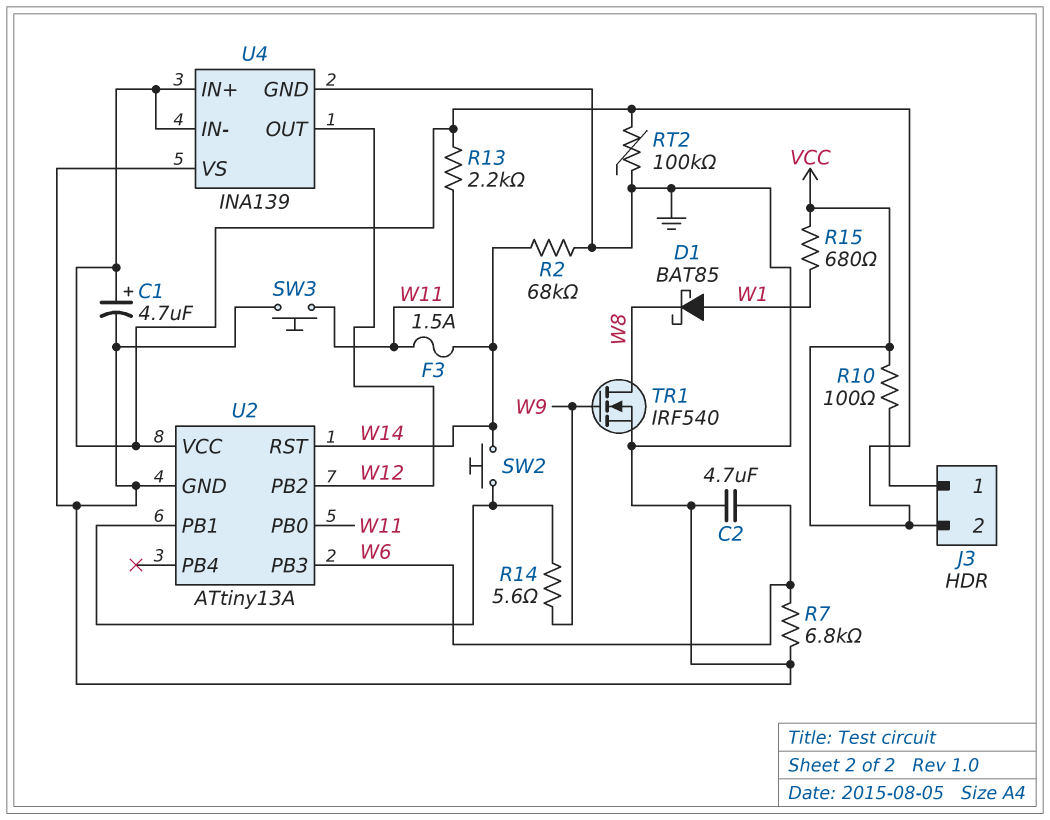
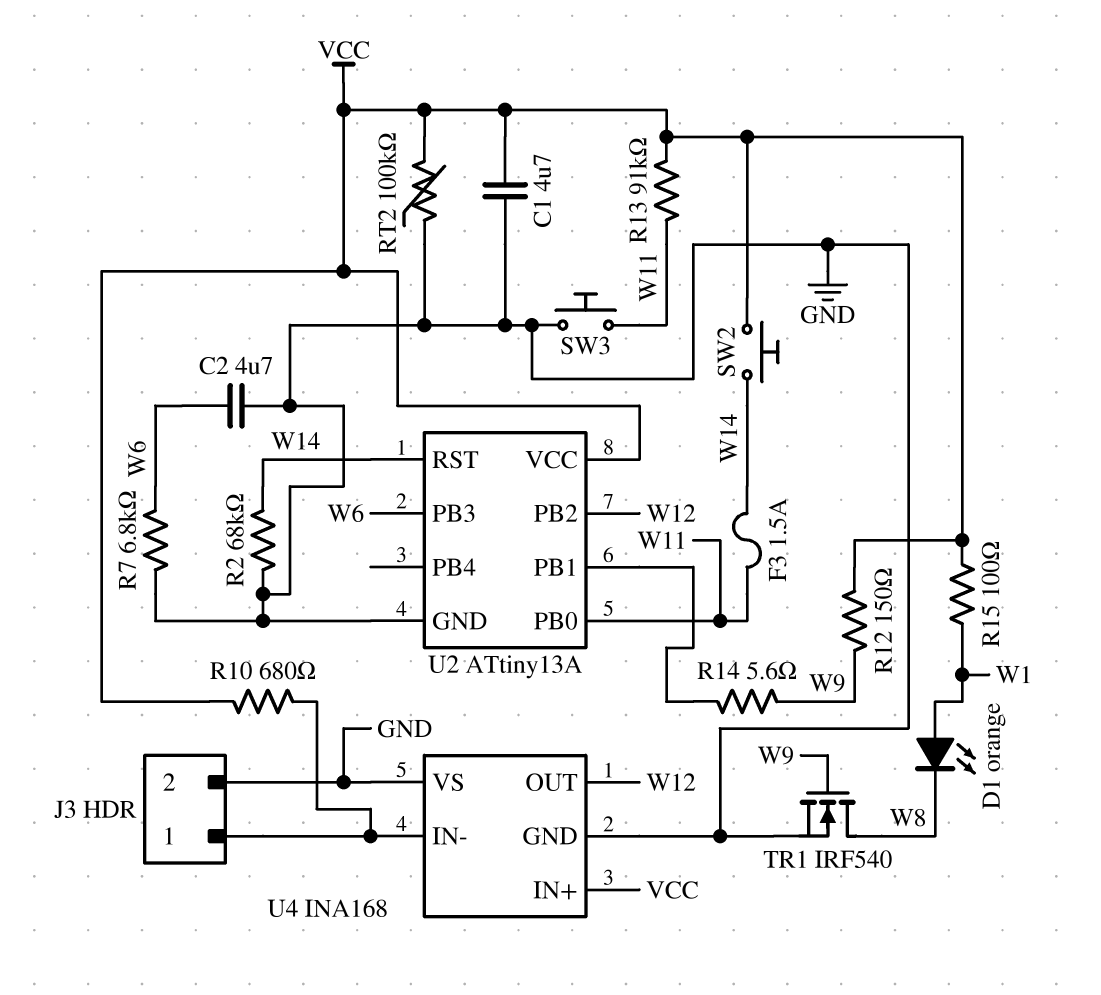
C1: 4.7uF (plus VCC, minus GND) -> 4.7uF (GND, VCC)
D1: schottky BAT85 (A W1, K W8) -> LED orange (A W1, K W8)
J3 pin 2: VCC -> GND
R10: 100 (J3/1, VCC) -> 680 (J3/1, VCC)
R12: none -> 150 (VCC, W9)
R13: 2.2k (VCC, W11) -> 91k (VCC, W11)
R15: 680 (VCC, W1) -> 100 (VCC, W1)
SW2: button (U2/PB1, W14) -> button (VCC, W14)
U4: INA139 -> INA168
U4 pin IN-: VCC -> J3/1

